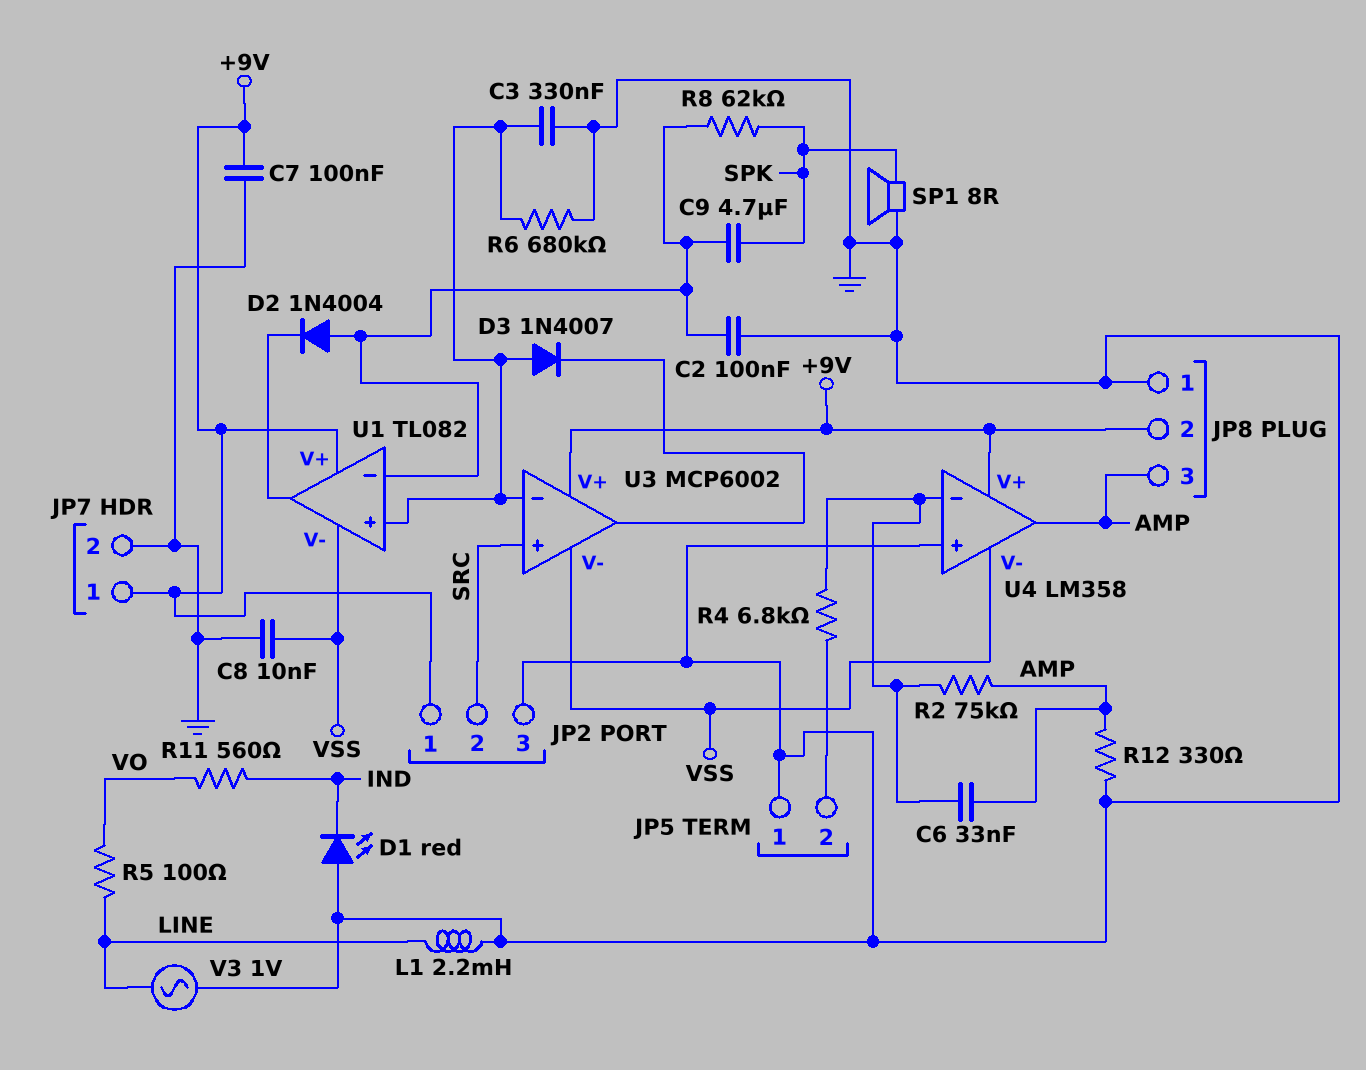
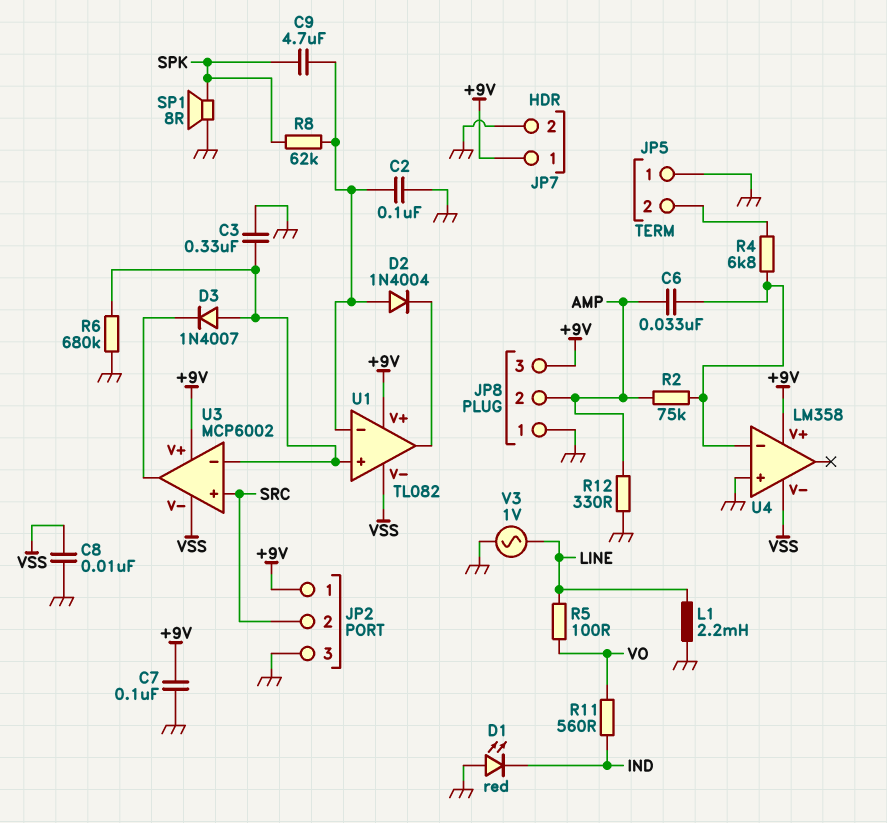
JP8 pin 2: +9V -> AMP
JP8 pin 3: AMP -> +9V
U4 pin out: AMP -> none

